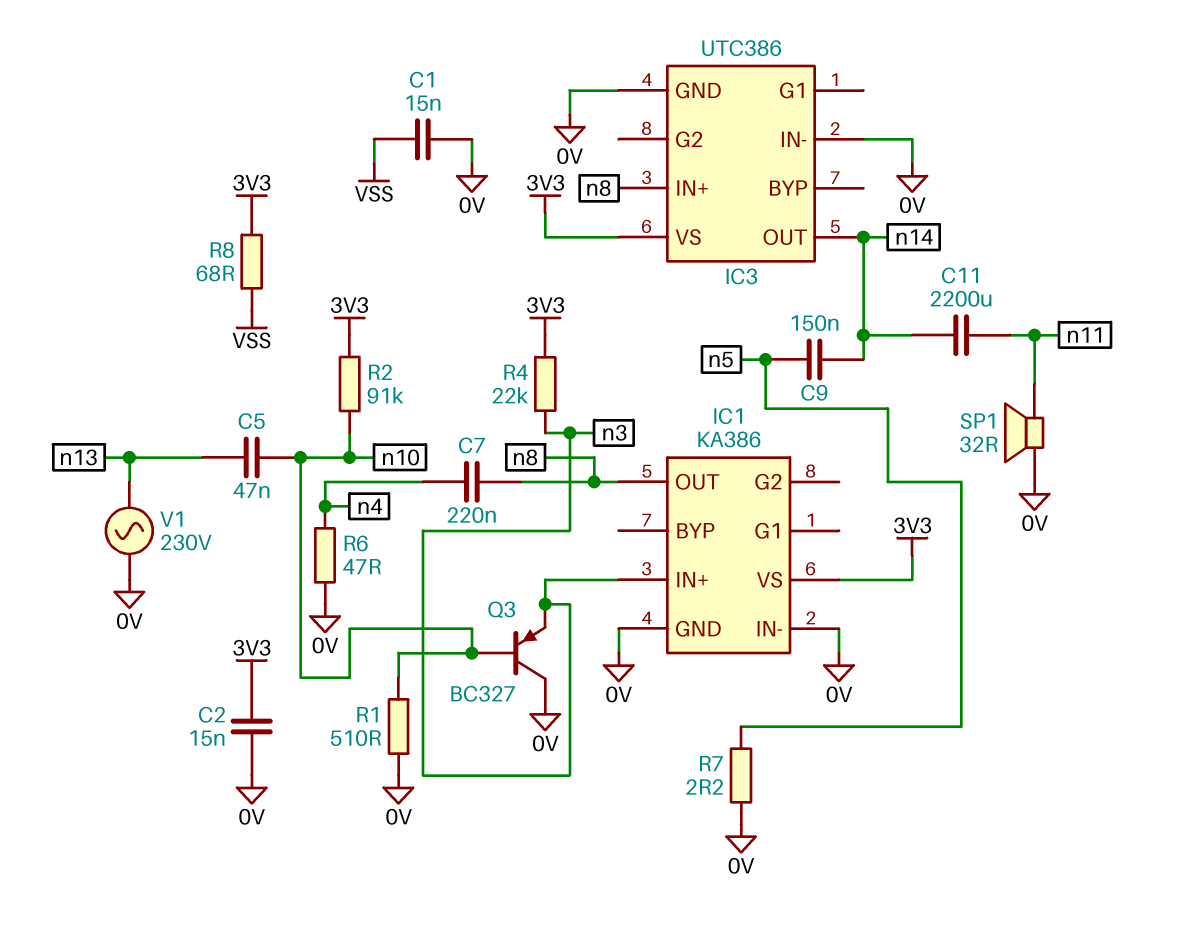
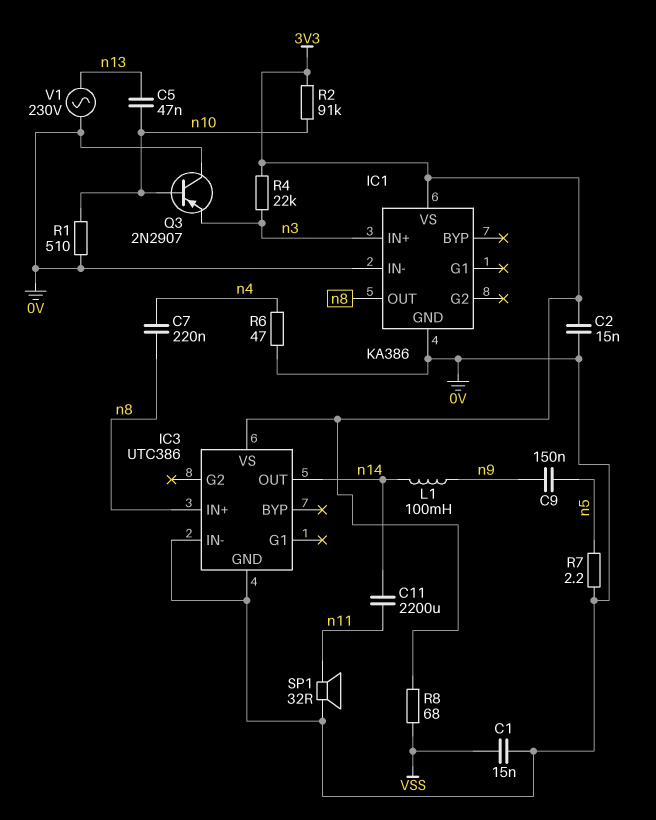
C9: 150nF (n5, n14) -> 150nF (n5, n9)
L1: none -> 100mH (n9, n14)
Q3: PNP BC327 (B n10, C 0V, E n3) -> PNP 2N2907 (B n10, C 0V, E n3)

